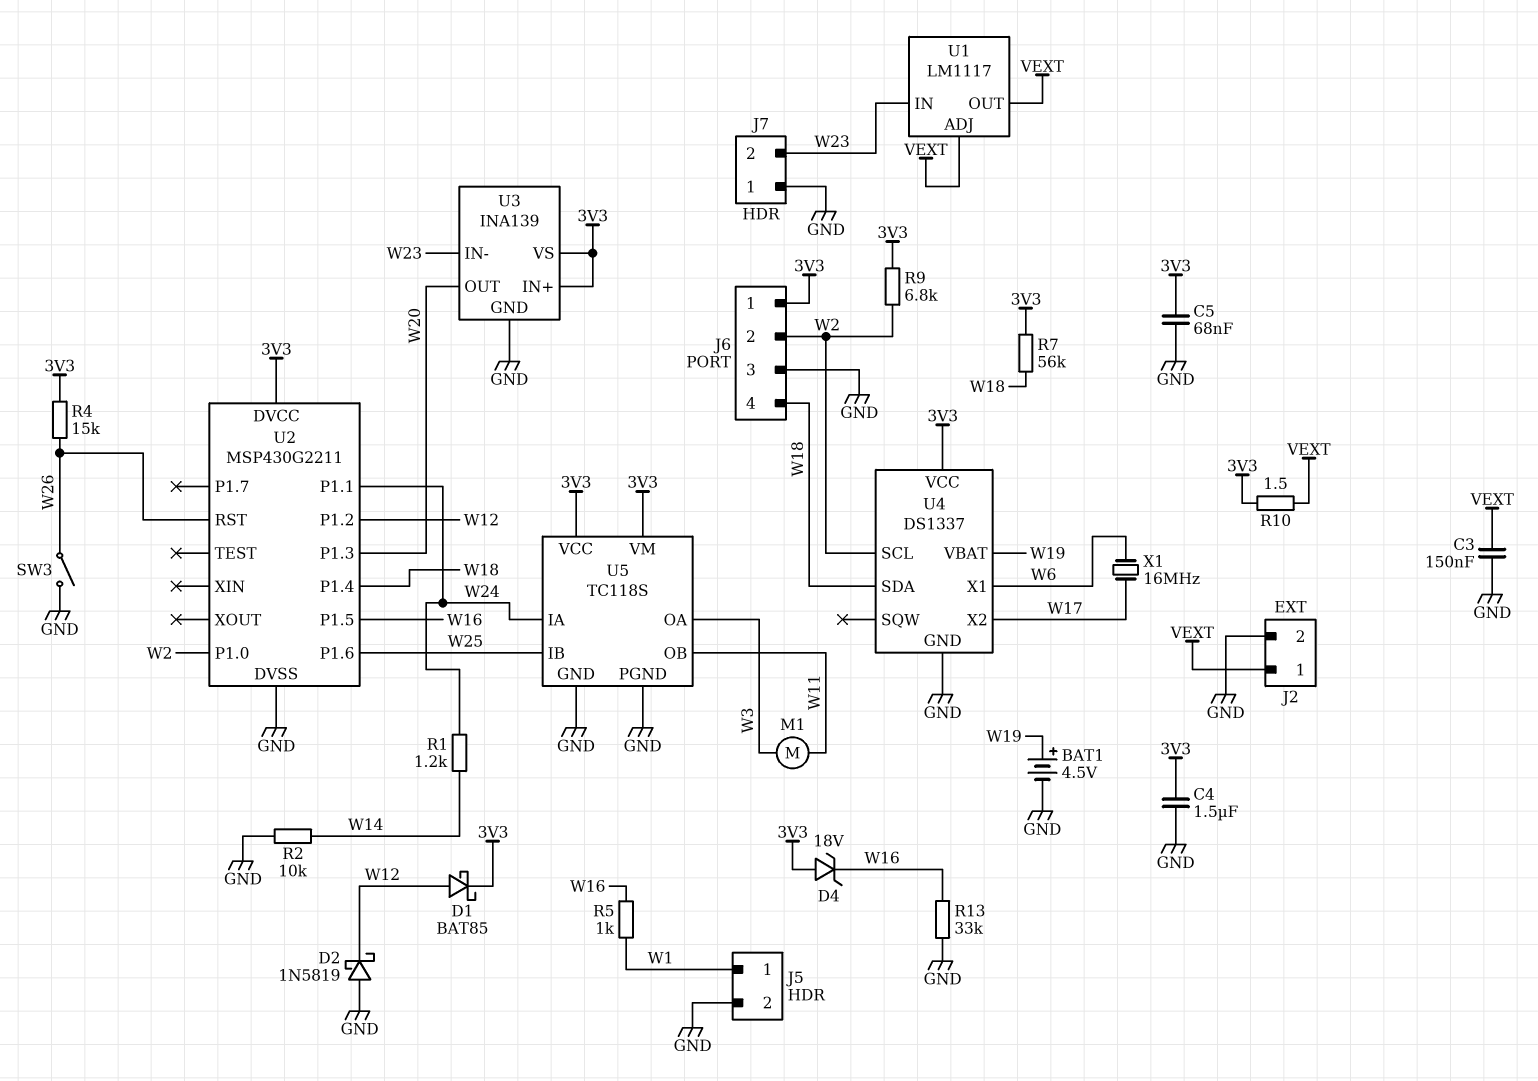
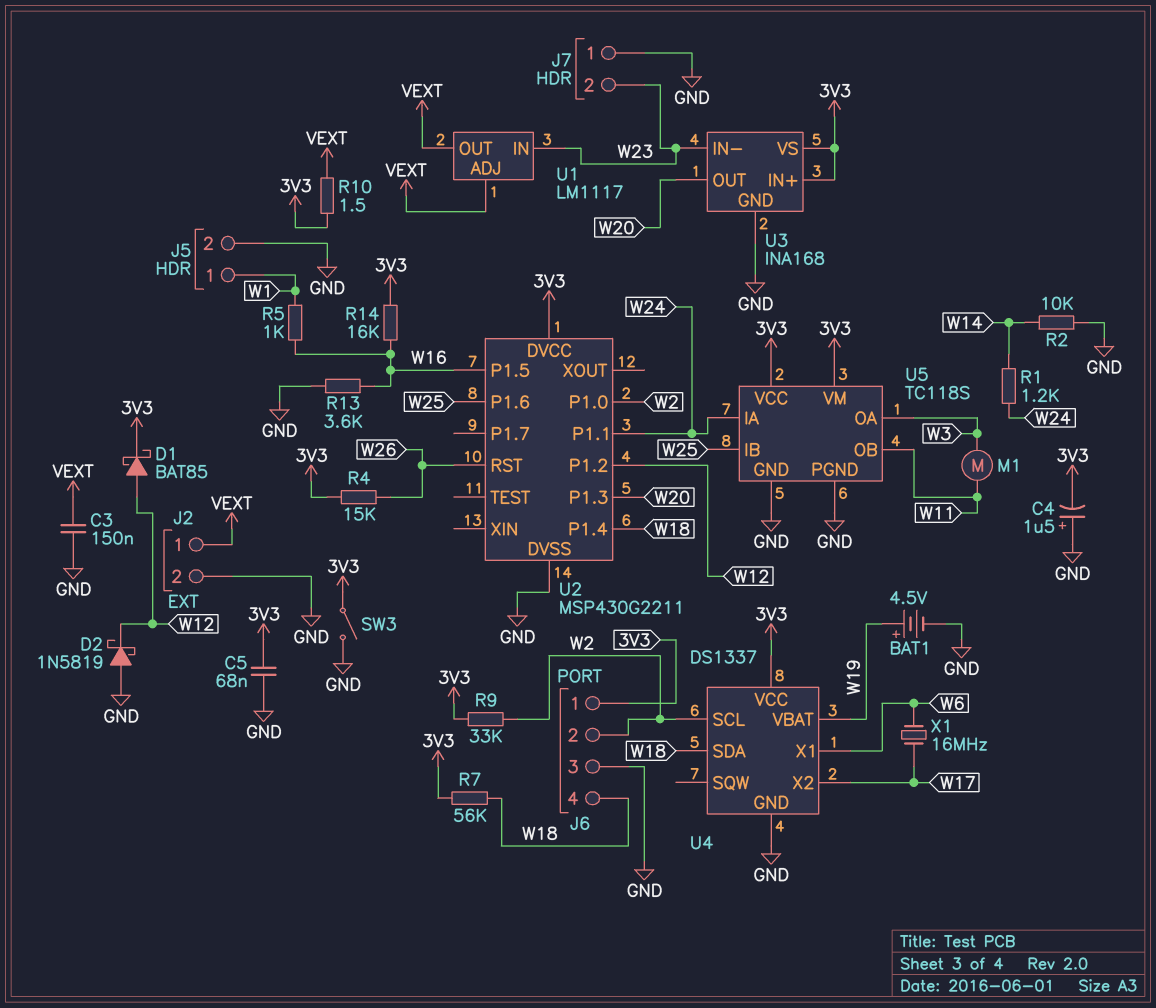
C4: 1.5uF (3V3, GND) -> 1.5uF (plus GND, minus 3V3)
D4: zener 18V (A 3V3, K W16) -> none
R9: 6.8k (3V3, W2) -> 33k (3V3, W2)
R13: 33k (GND, W16) -> 3.6k (GND, W16)
R14: none -> 16k (3V3, W16)
SW3: switch (GND, W26) -> switch (3V3, GND)
U3: INA139 -> INA168

